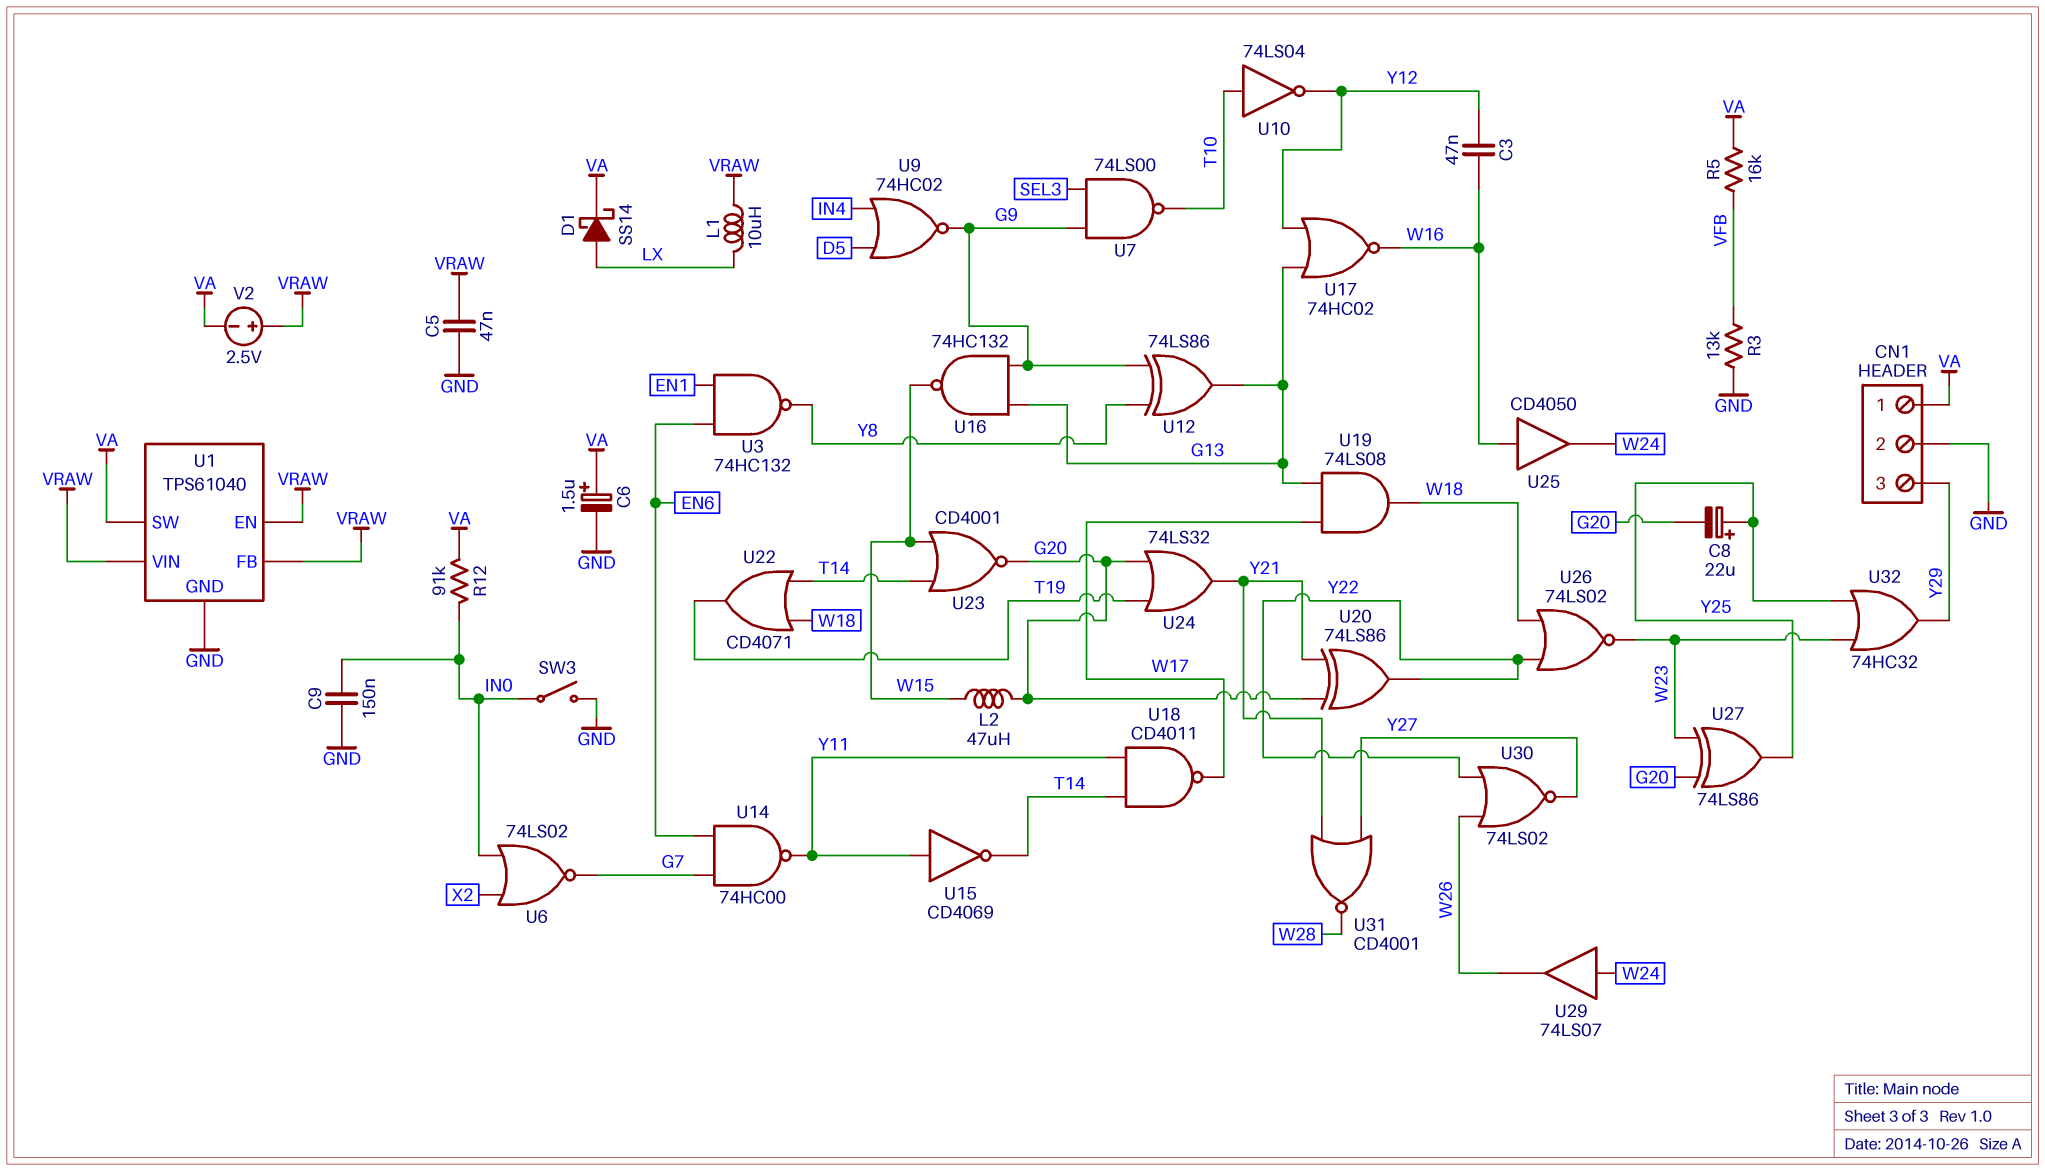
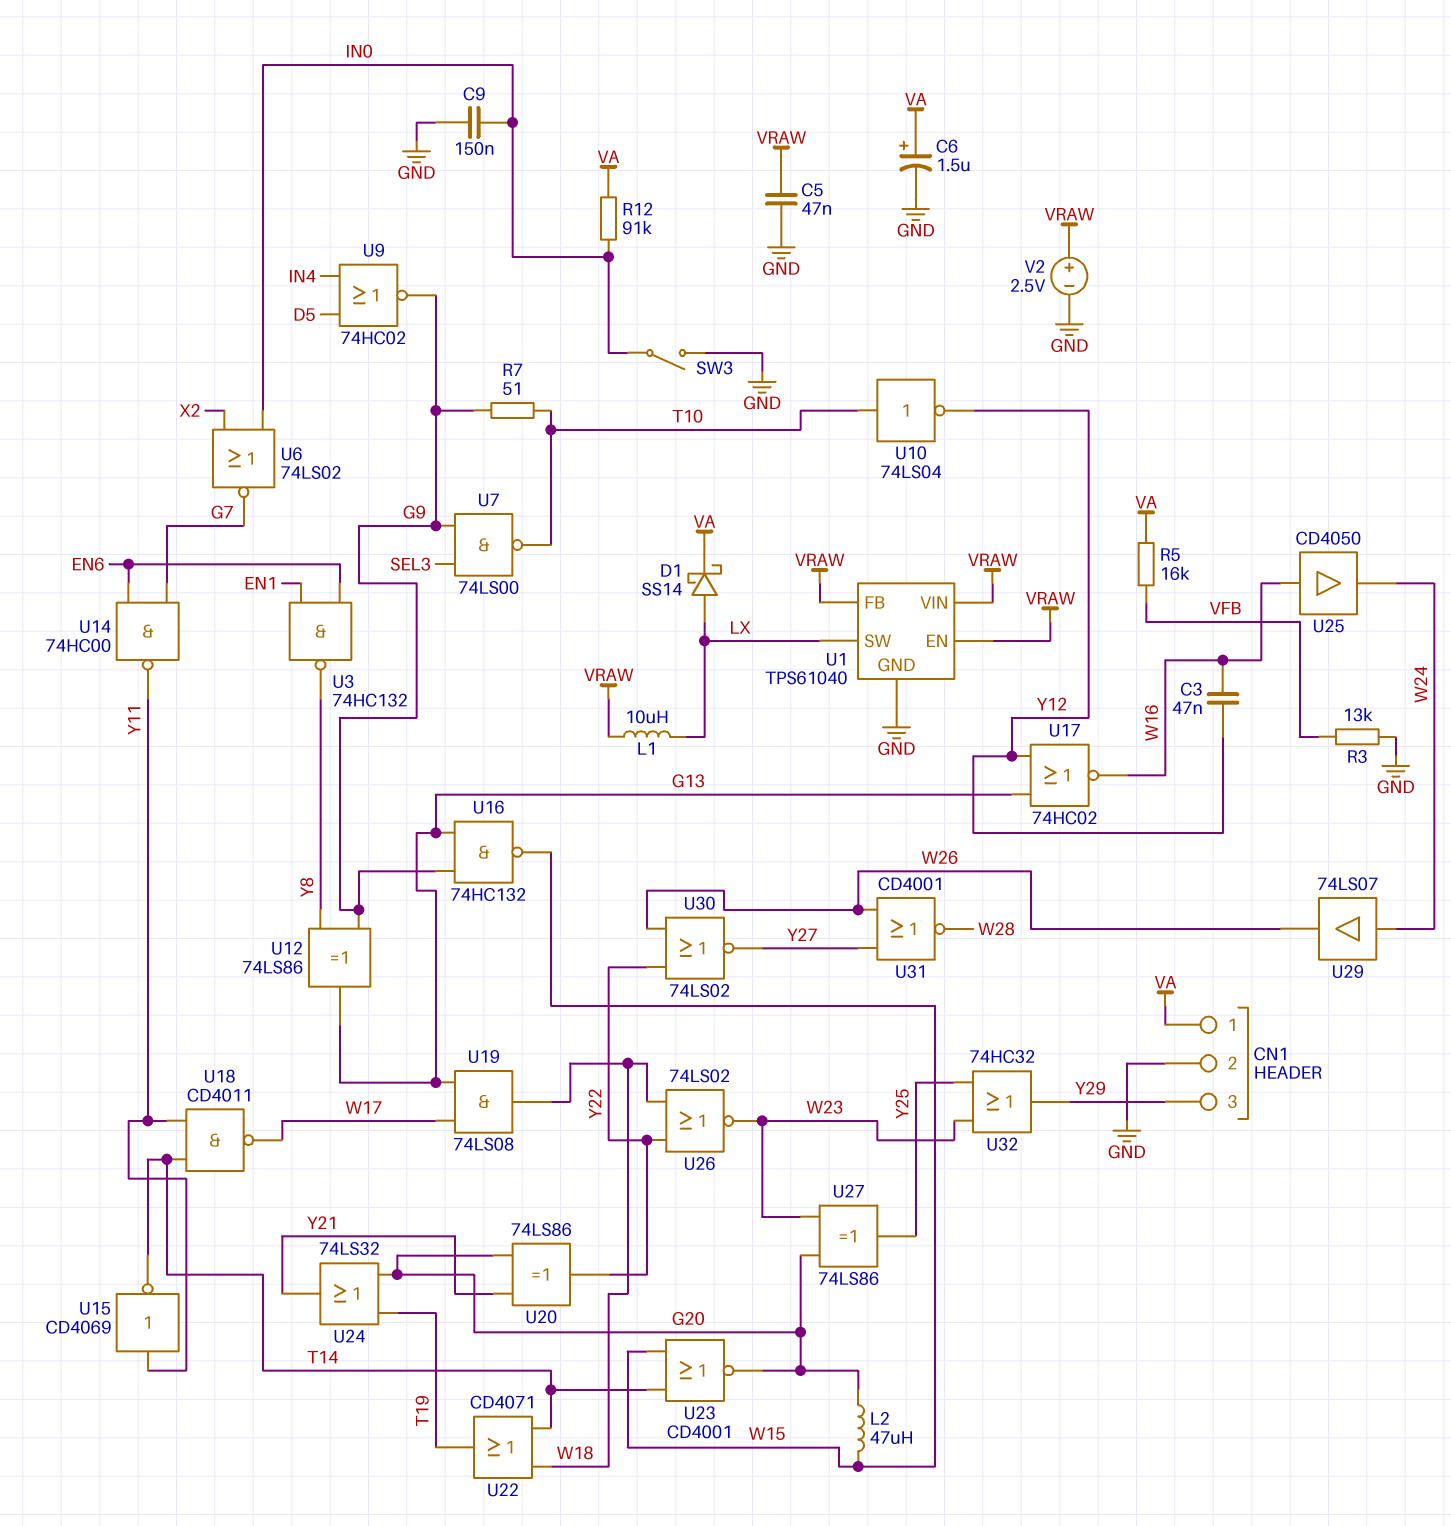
C8: 22uF (plus Y25, minus G20) -> none
R7: none -> 51 (G9, T10)
U1 pin SW: VA -> LX
U31: NOR CD4001 (in Y21, in Y27, out W28) -> NOR CD4001 (in W26, in Y27, out W28)
V2: 2.5V (plus VRAW, minus VA) -> 2.5V (plus VRAW, minus GND)

